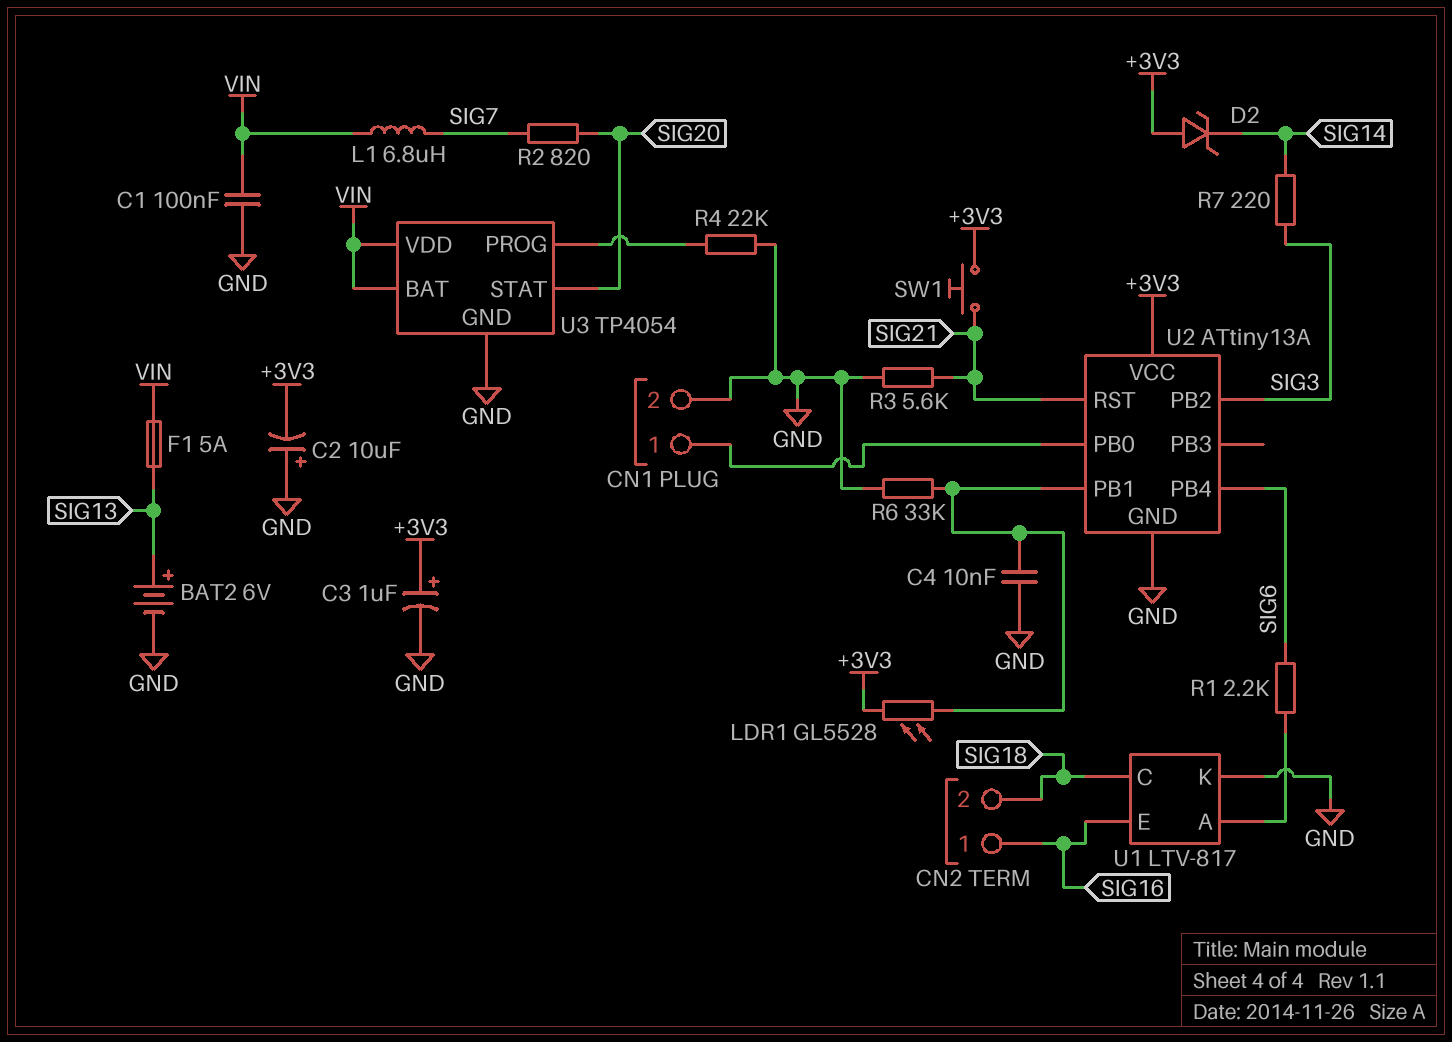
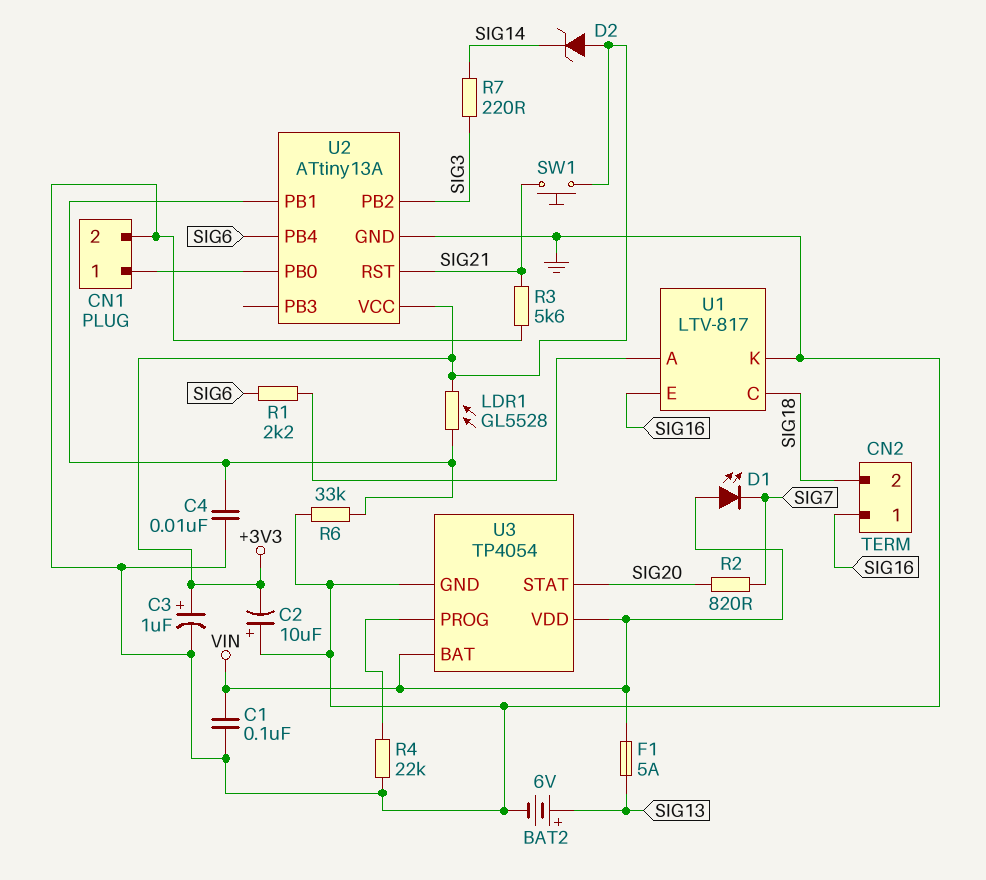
D1: none -> LED (A VIN, K SIG7)
L1: 6.8uH (SIG7, VIN) -> none

